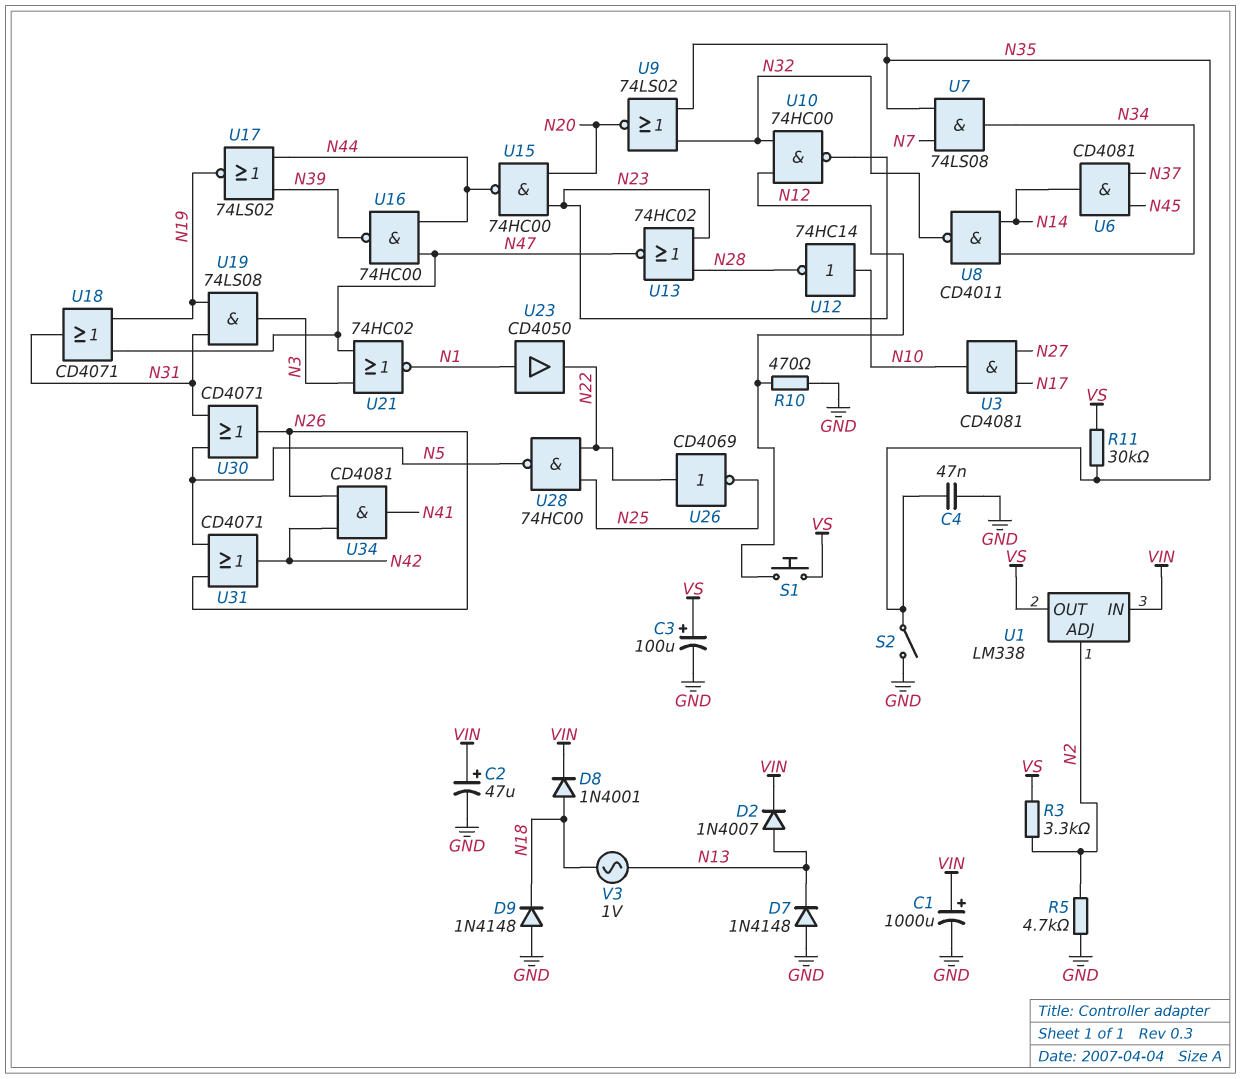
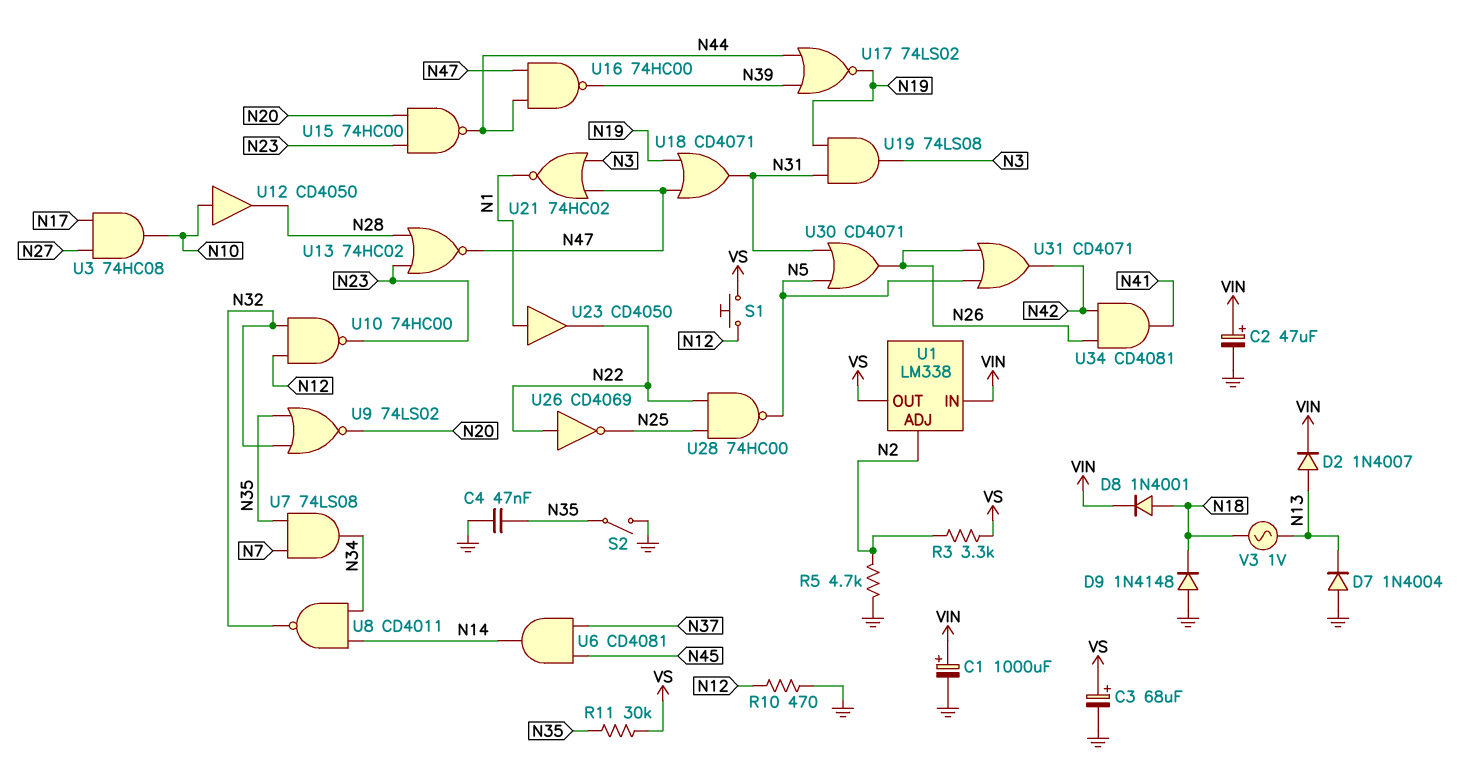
C3: 100uF (plus VS, minus GND) -> 68uF (plus VS, minus GND)
D7: diode 1N4148 (A GND, K N13) -> diode 1N4004 (A GND, K N13)
U3: AND CD4081 (in N17, in N27, out N10) -> AND 74HC08 (in N17, in N27, out N10)
U12: NOT 74HC14 (in N10, out N28) -> buffer CD4050 (in N10, out N28)

